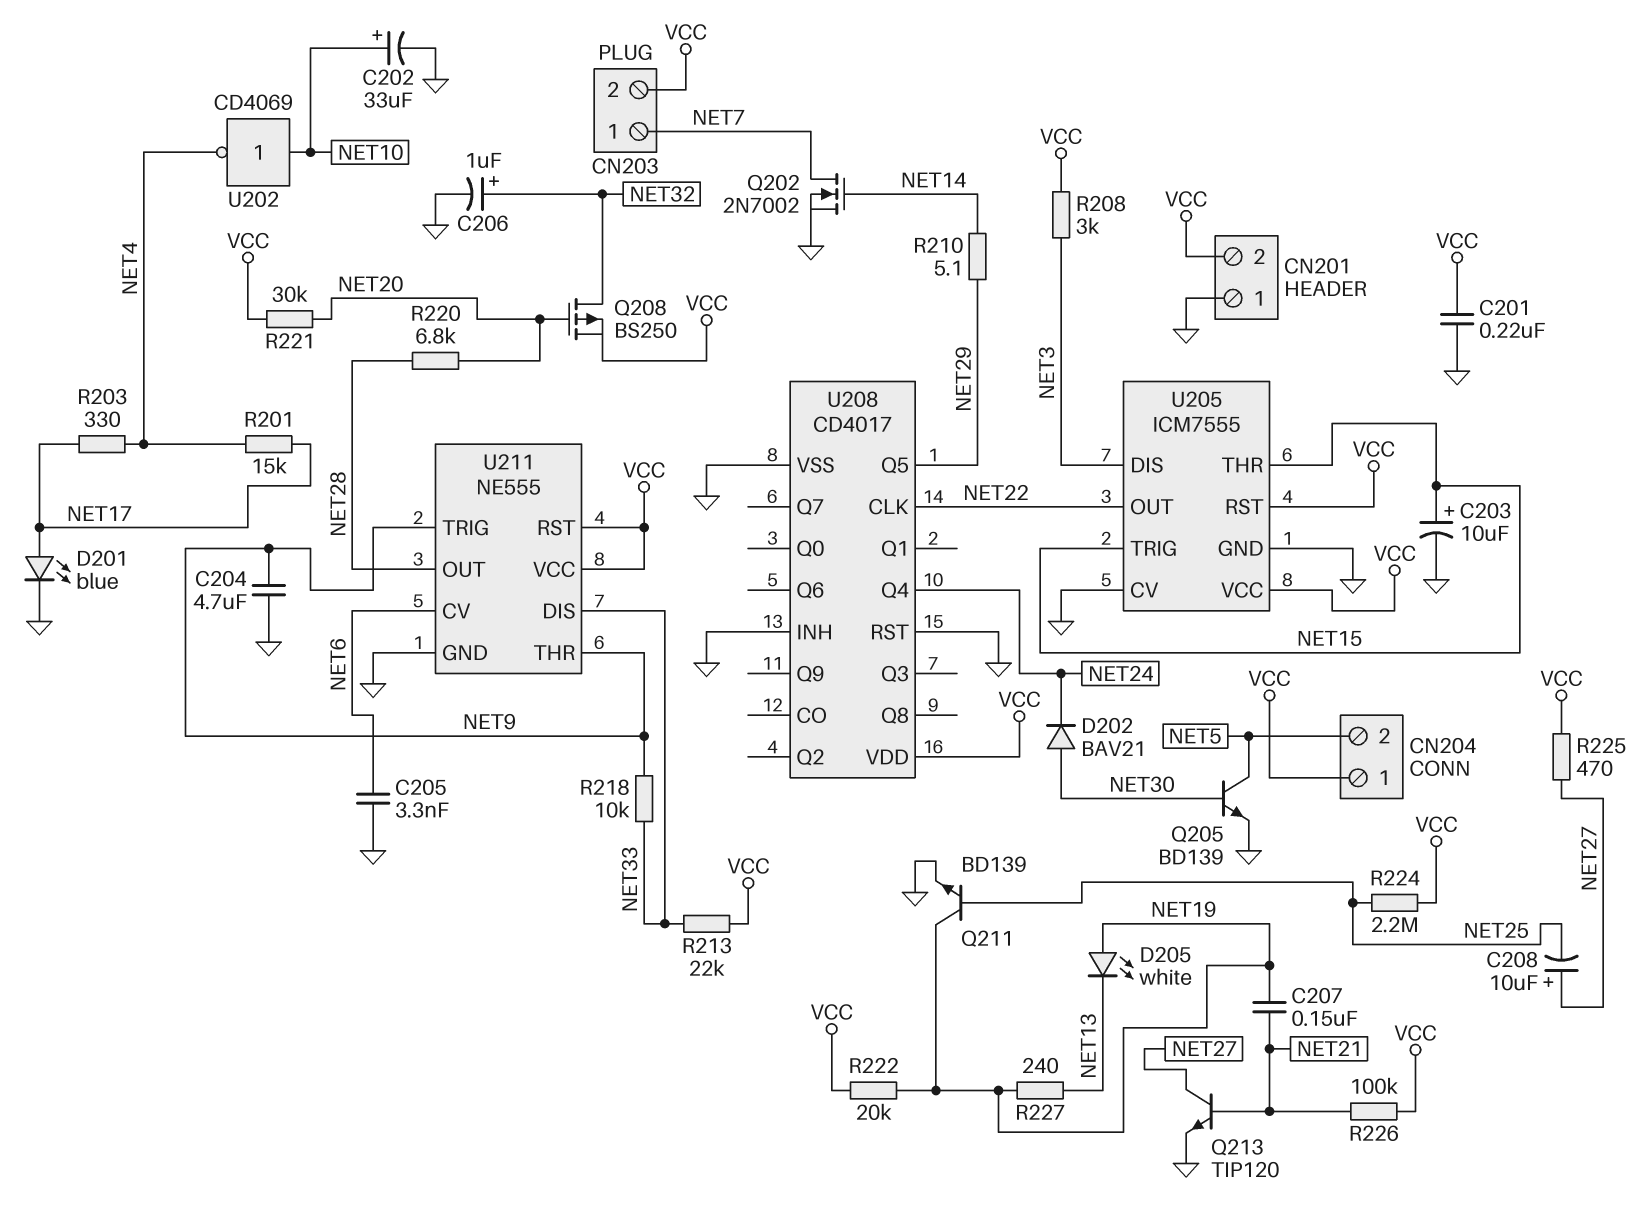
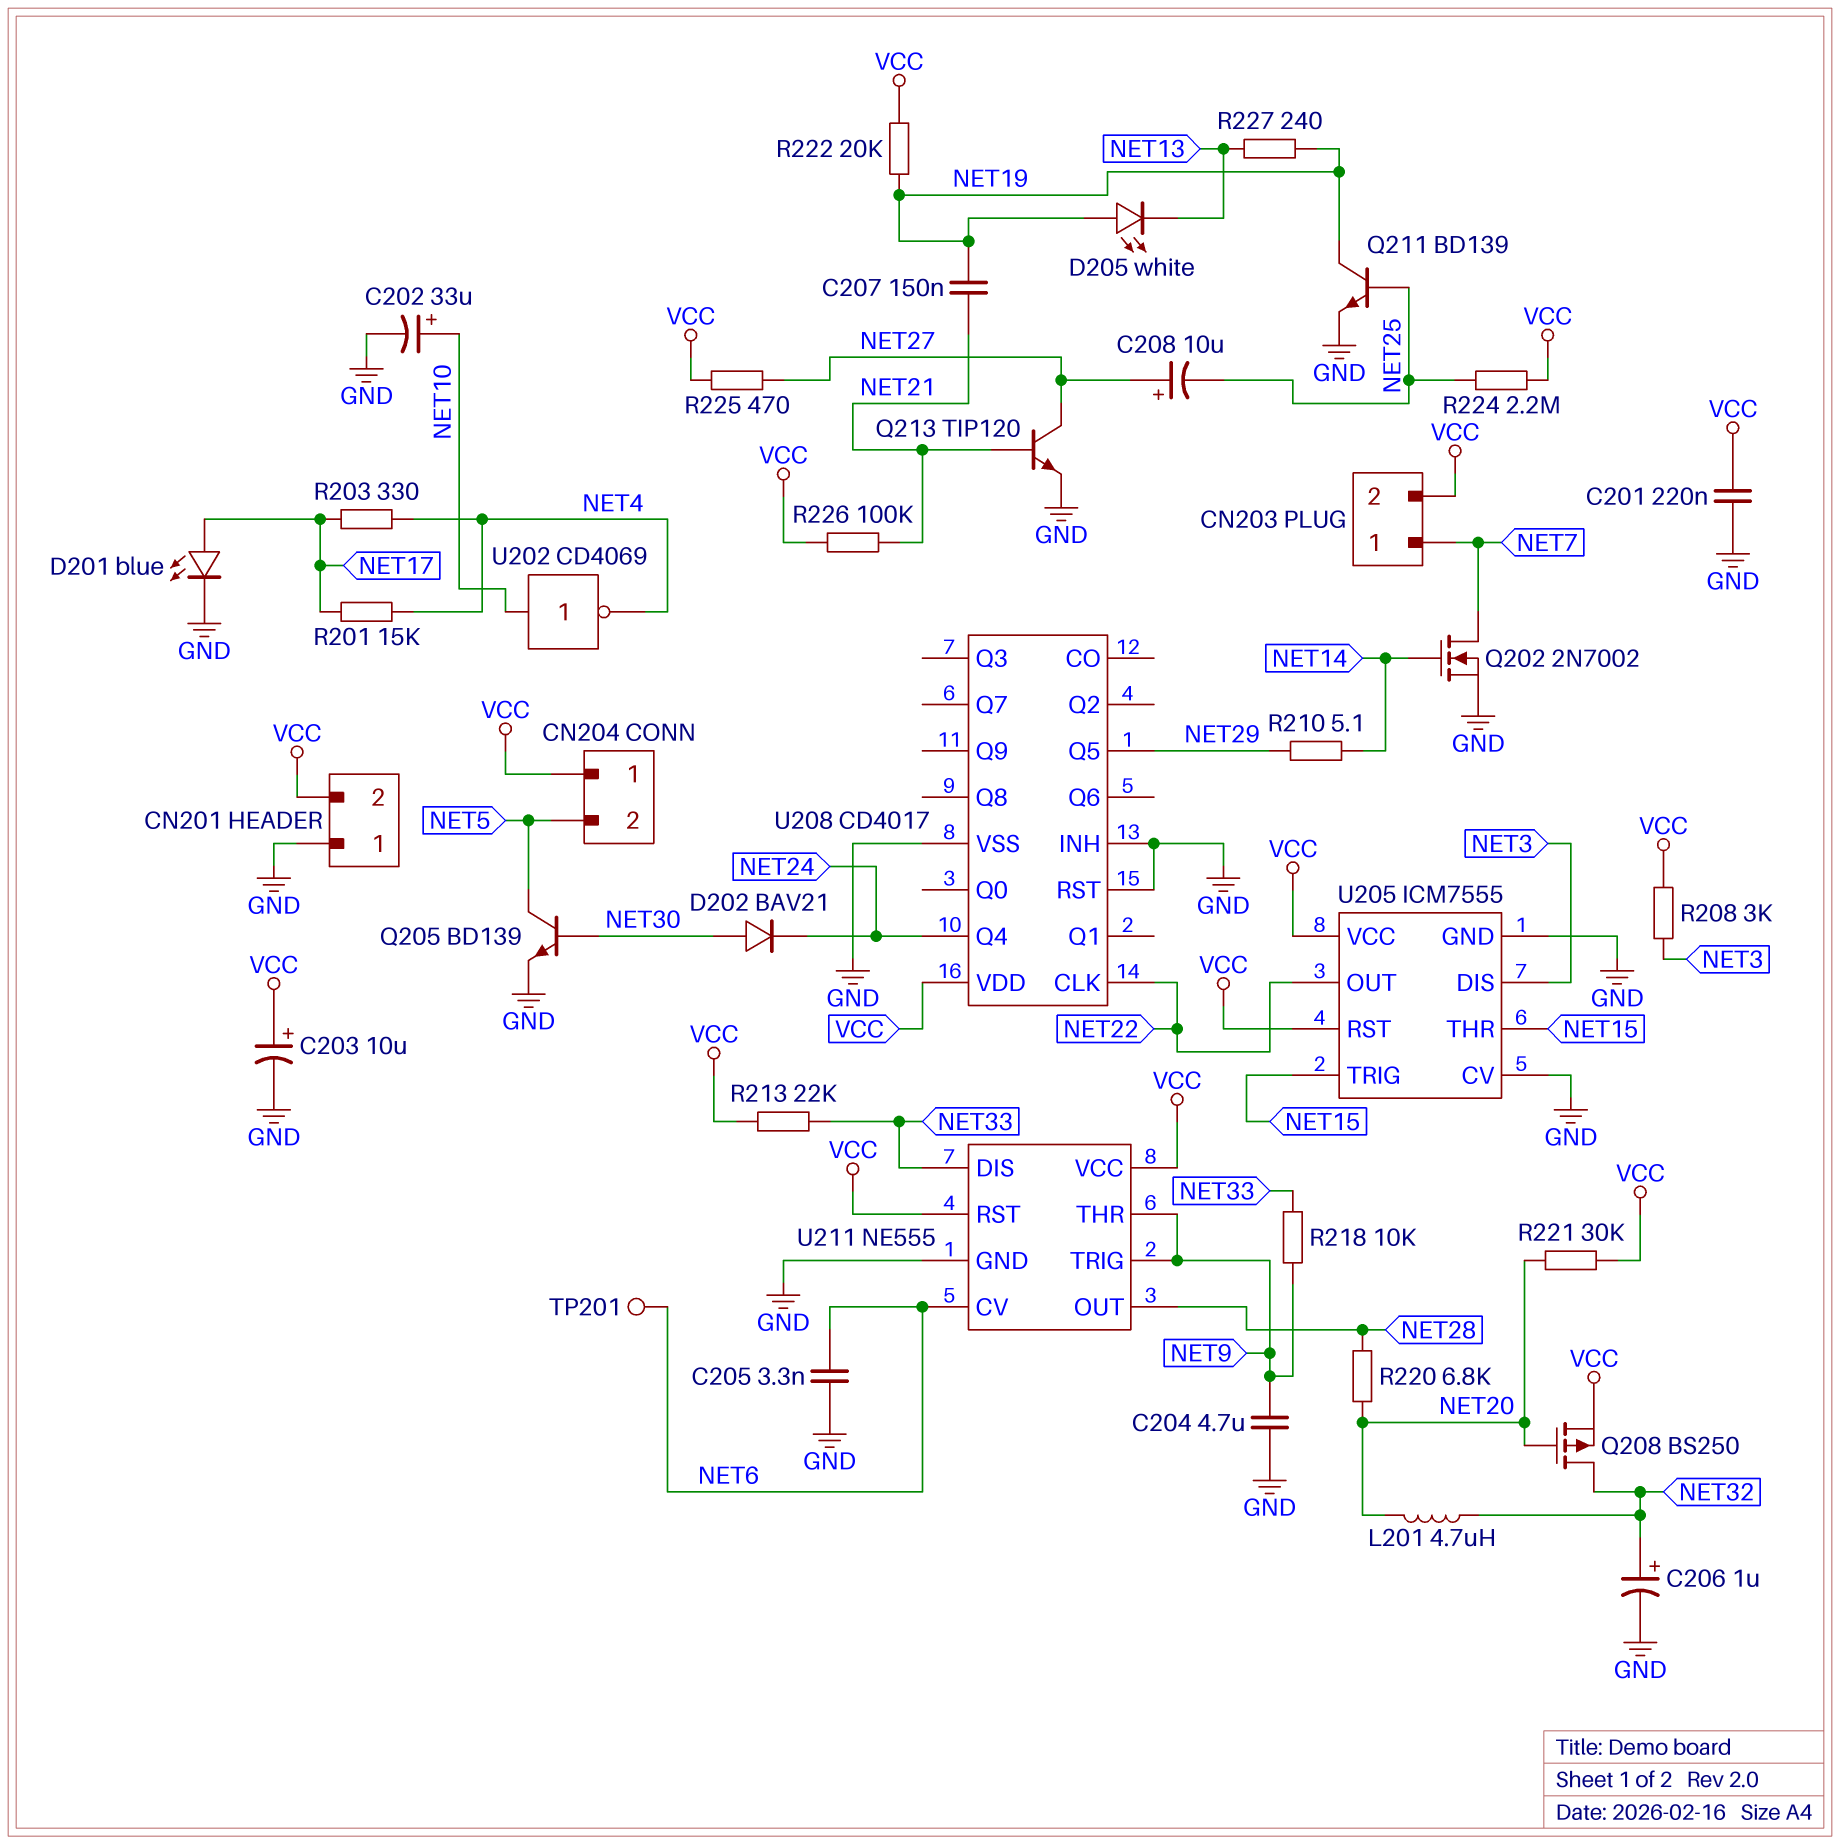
C203: 10uF (plus NET15, minus GND) -> 10uF (plus VCC, minus GND)
L201: none -> 4.7uH (NET20, NET32)
TP201: none -> test point (NET6)

